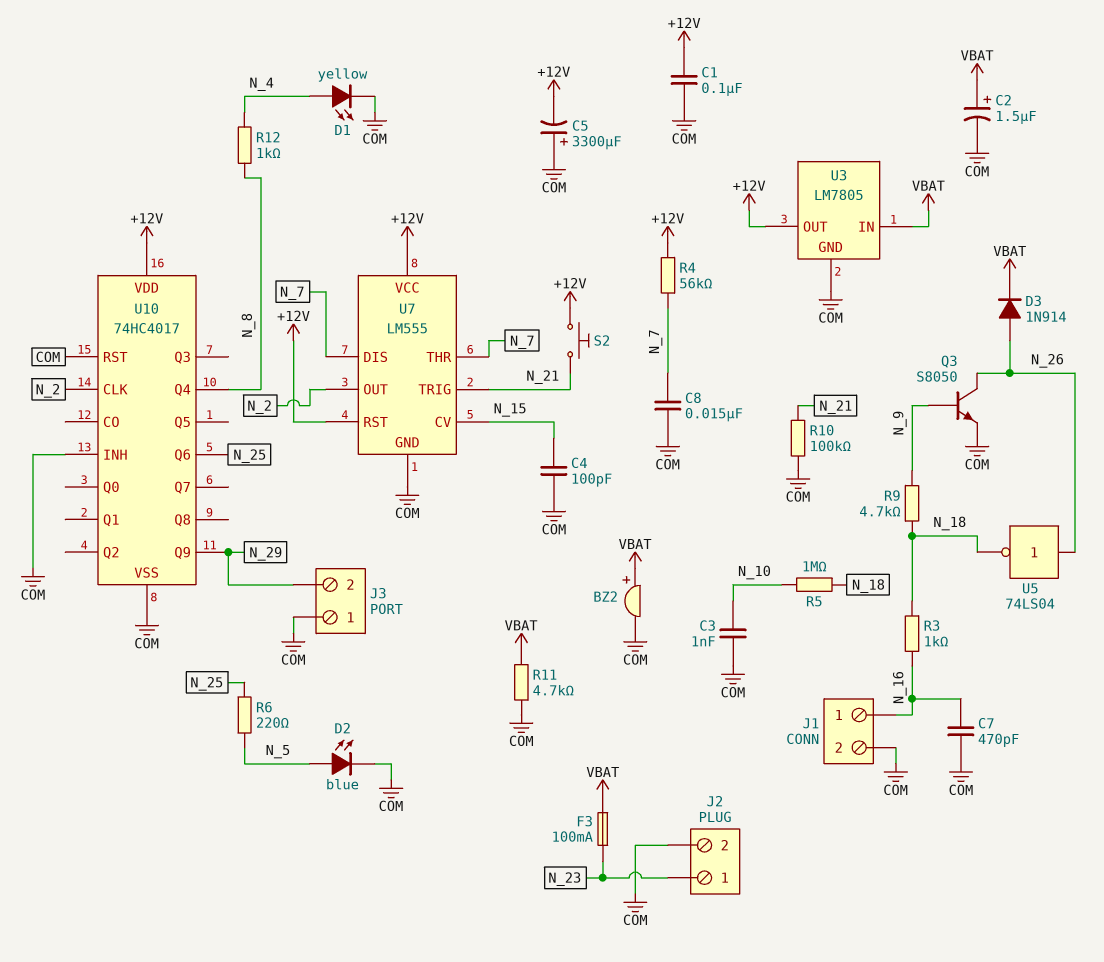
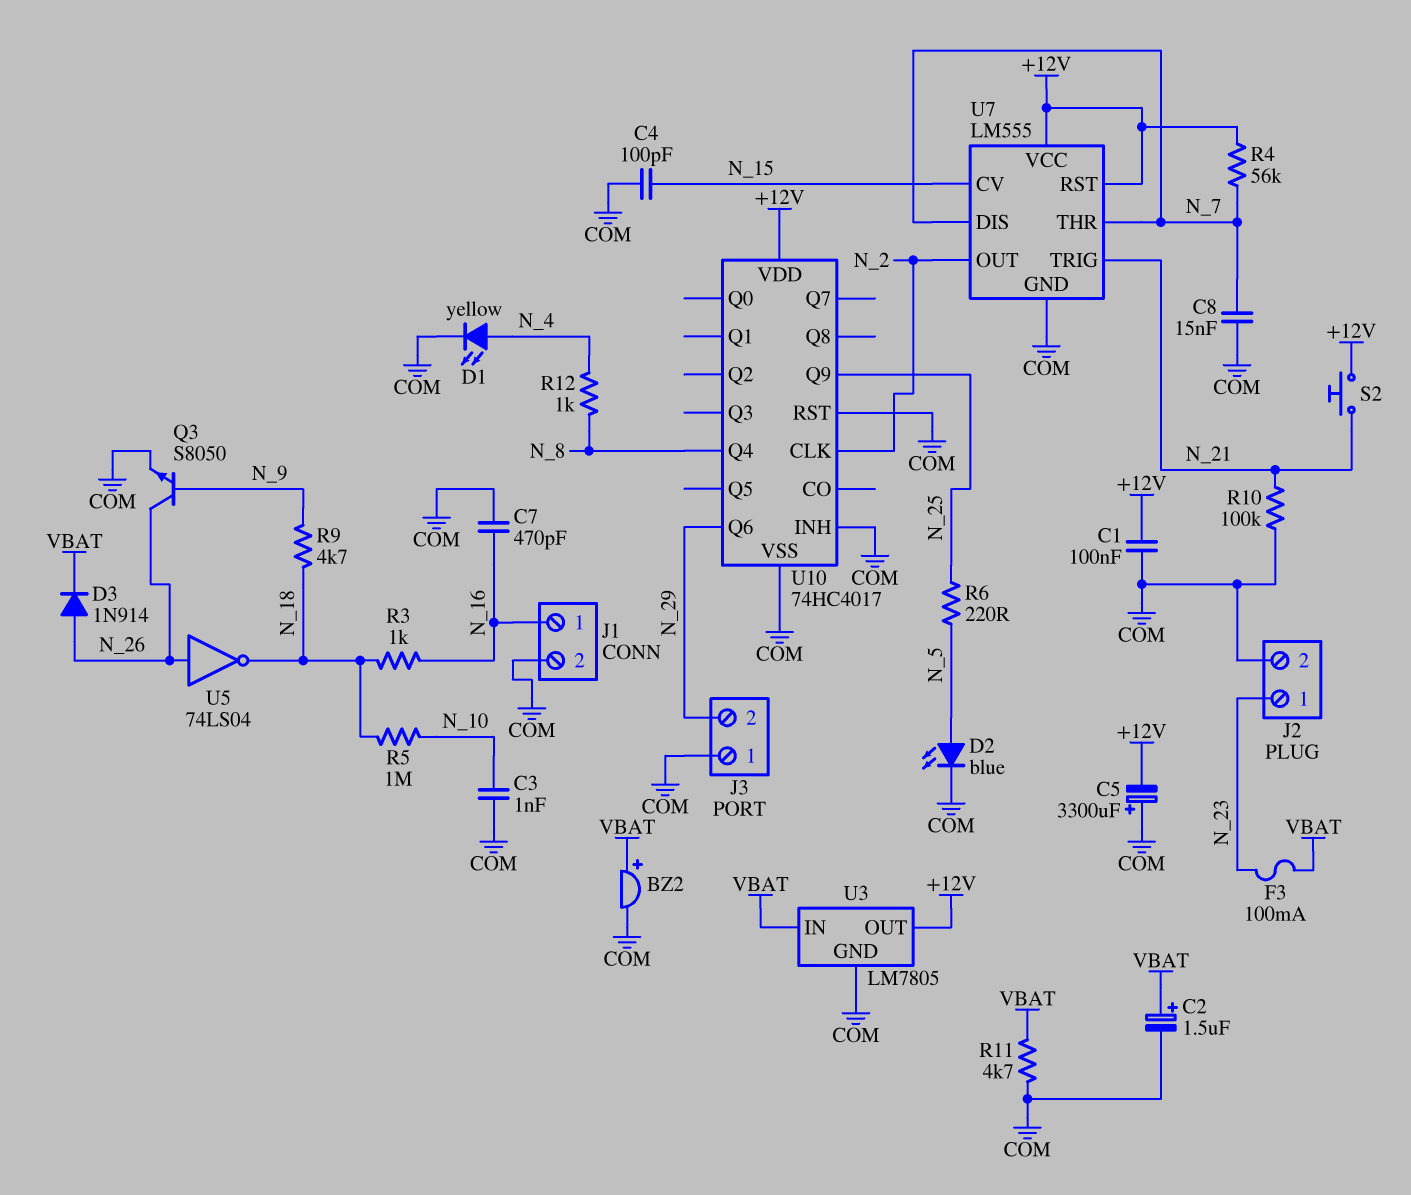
U10 pin Q6: N_25 -> N_29
U10 pin Q9: N_29 -> N_25

